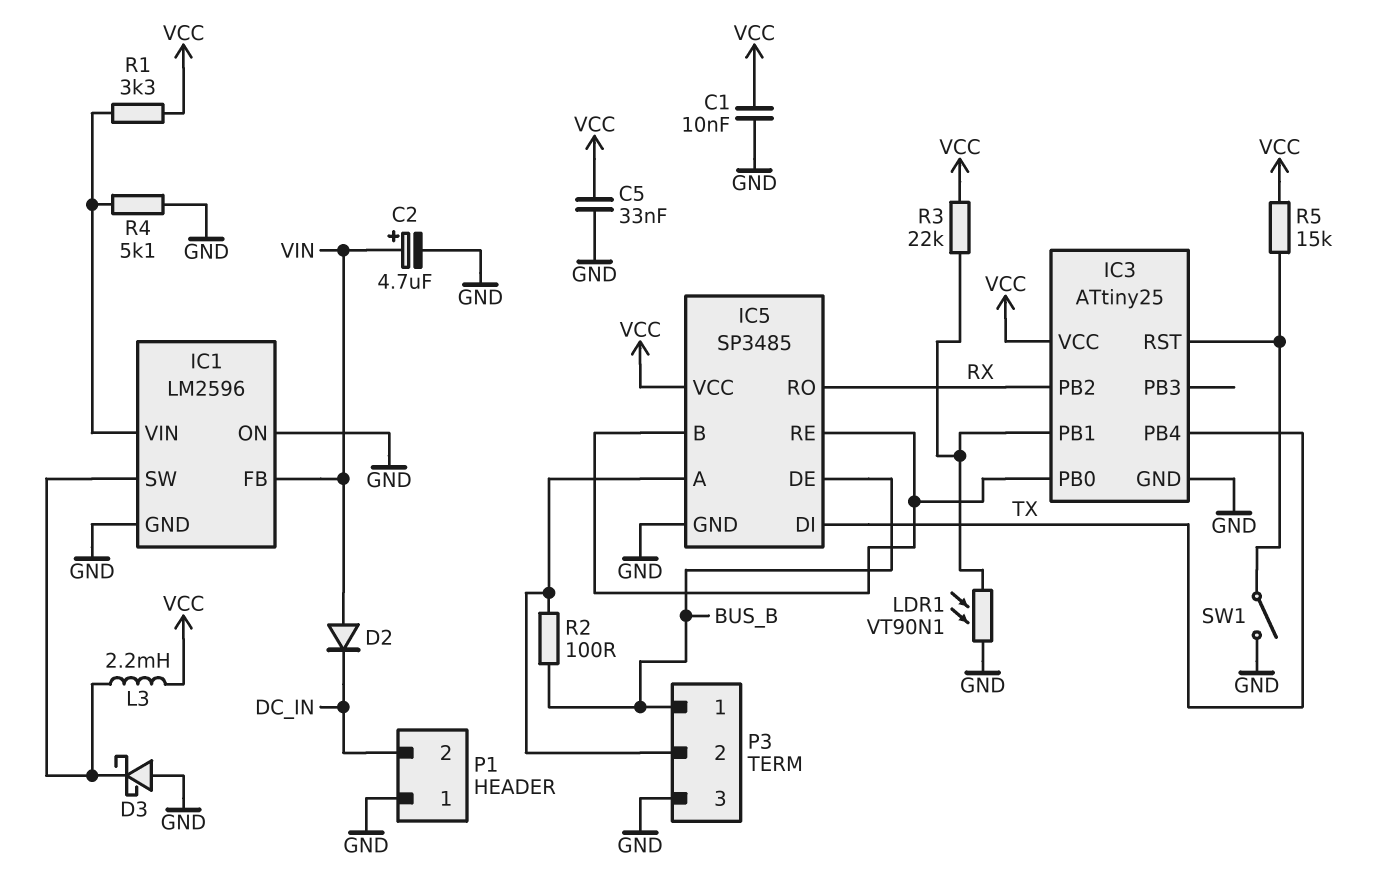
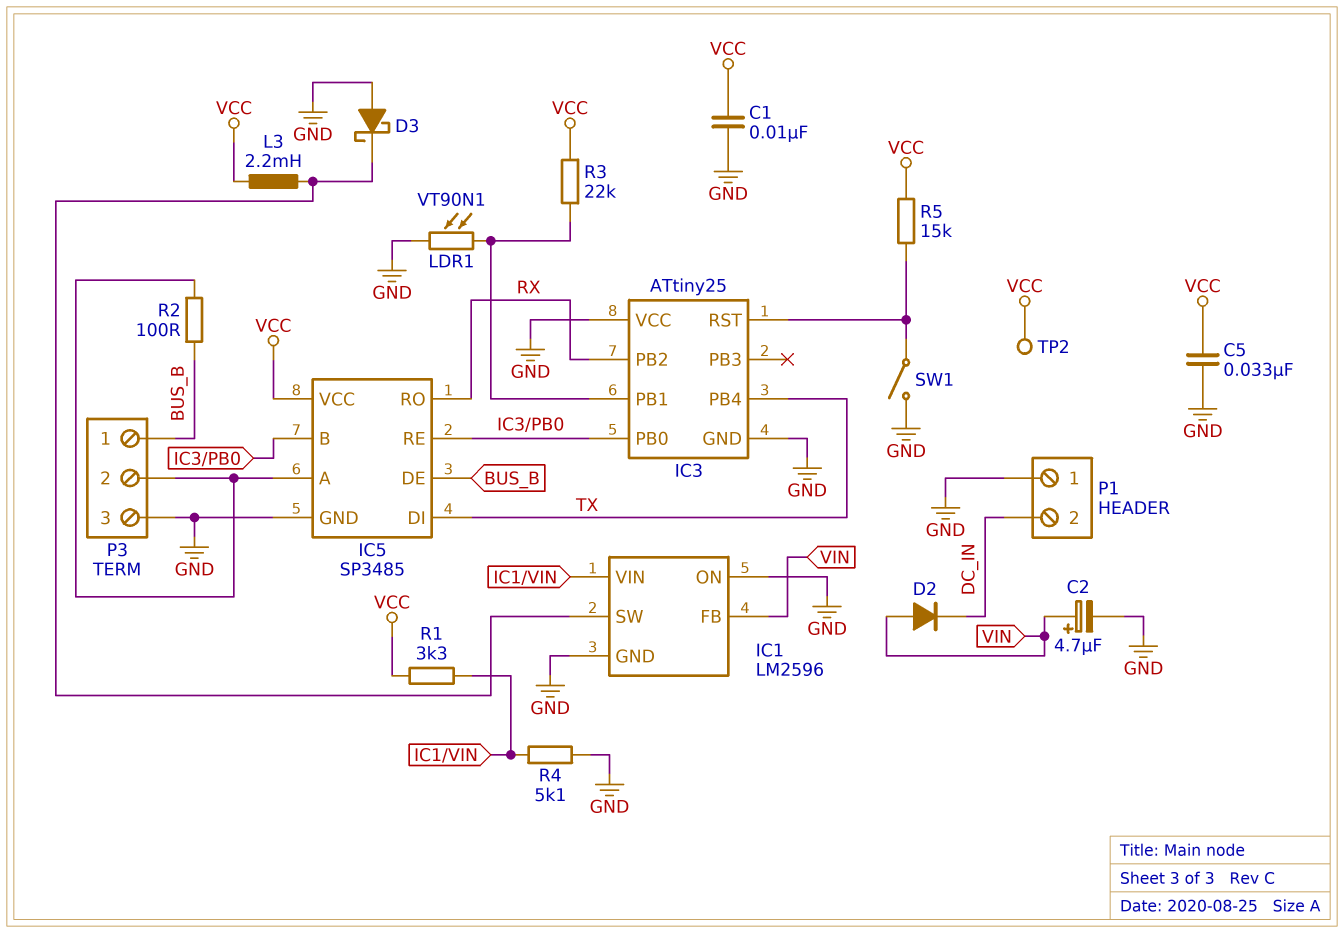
IC3 pin VCC: VCC -> GND
TP2: none -> test point (VCC)

